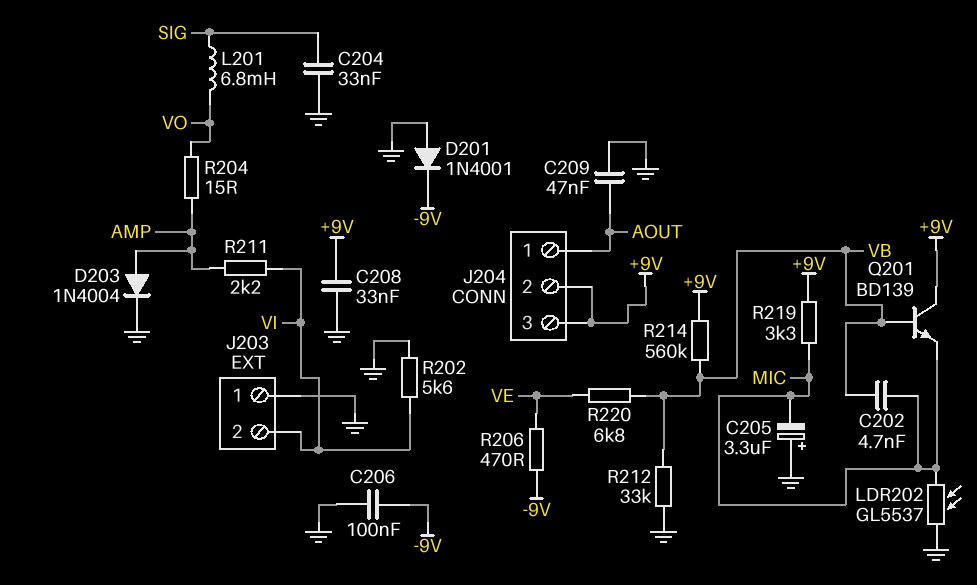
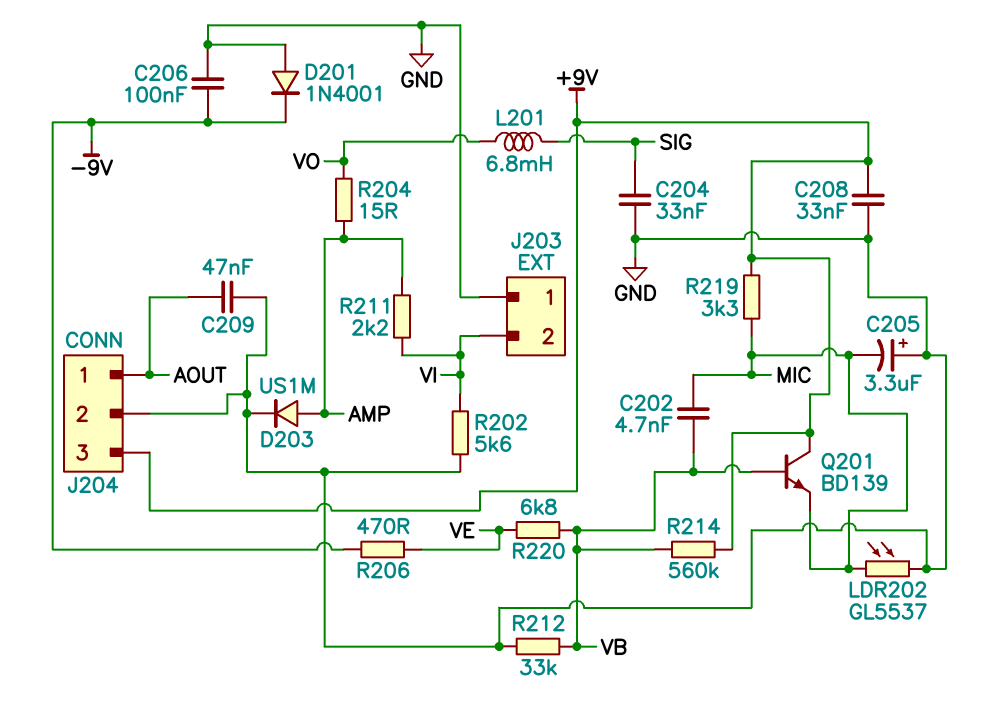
D203: diode 1N4004 (A AMP, K GND) -> diode US1M (A AMP, K GND)
J204 pin 2: +9V -> GND

